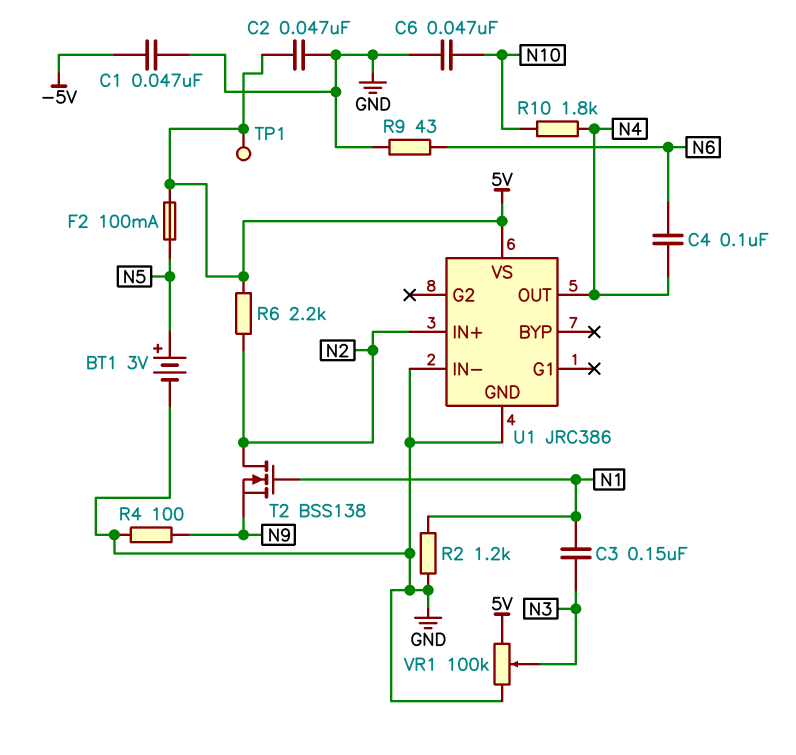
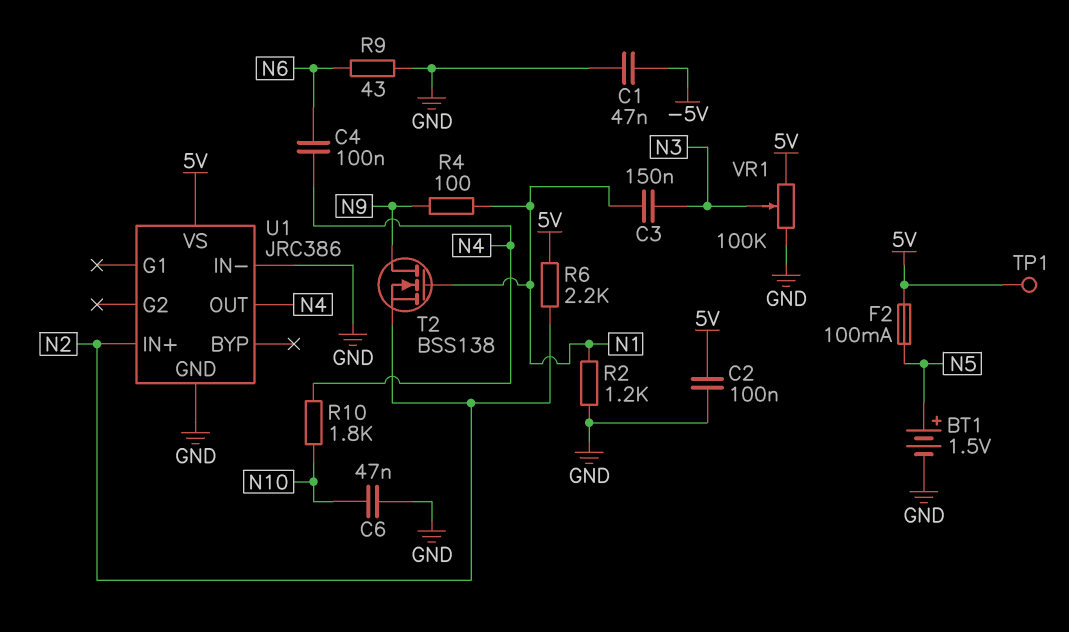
BT1: 3V (plus N5, minus GND) -> 1.5V (plus N5, minus GND)
C2: 47nF (5V, GND) -> 100nF (5V, GND)
R4: 100 (GND, N9) -> 100 (N1, N9)
T2: NMOS BSS138 (G N1, D N2, S N9) -> NMOS BSS138 (G N1, D N9, S N2)

